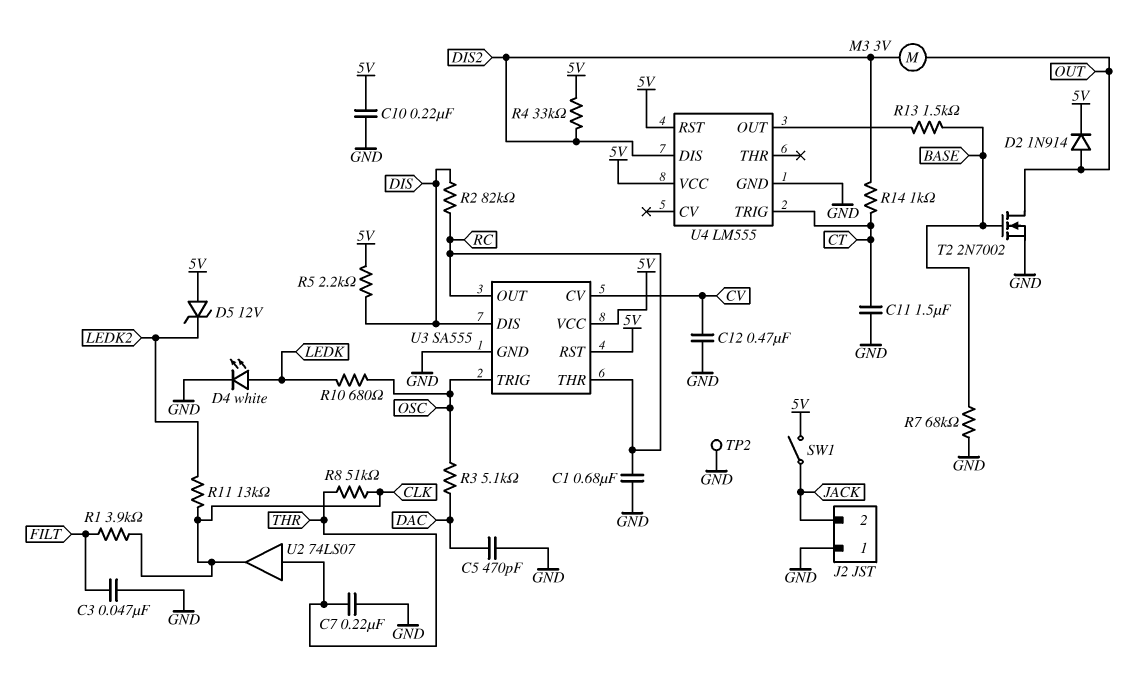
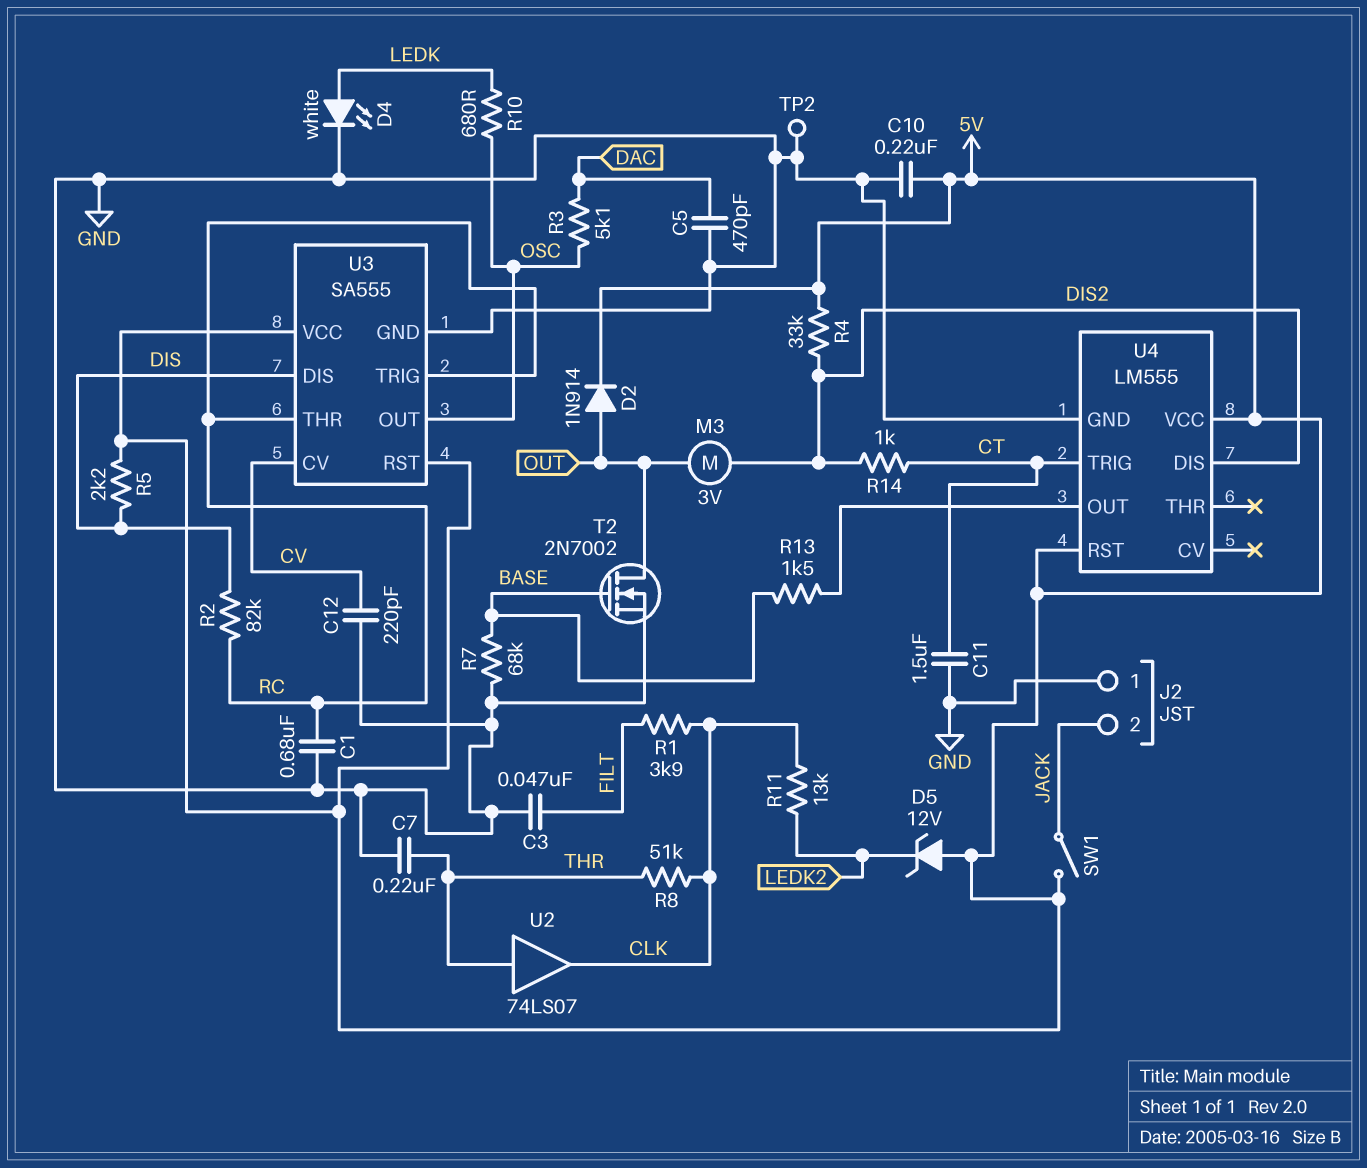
C12: 470nF (CV, GND) -> 220pF (CV, GND)
U3 pin OUT: RC -> OSC
U3 pin TRIG: OSC -> RC

